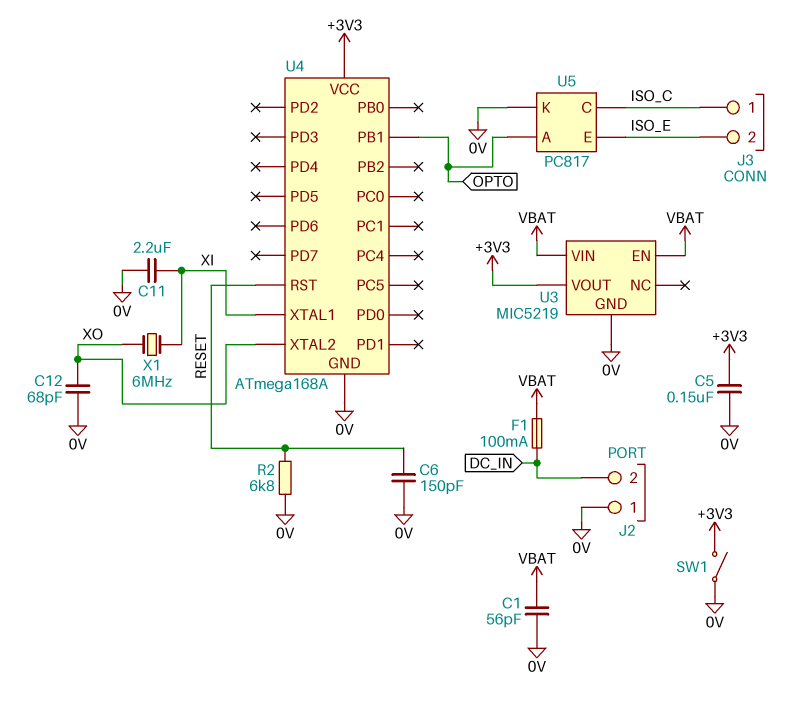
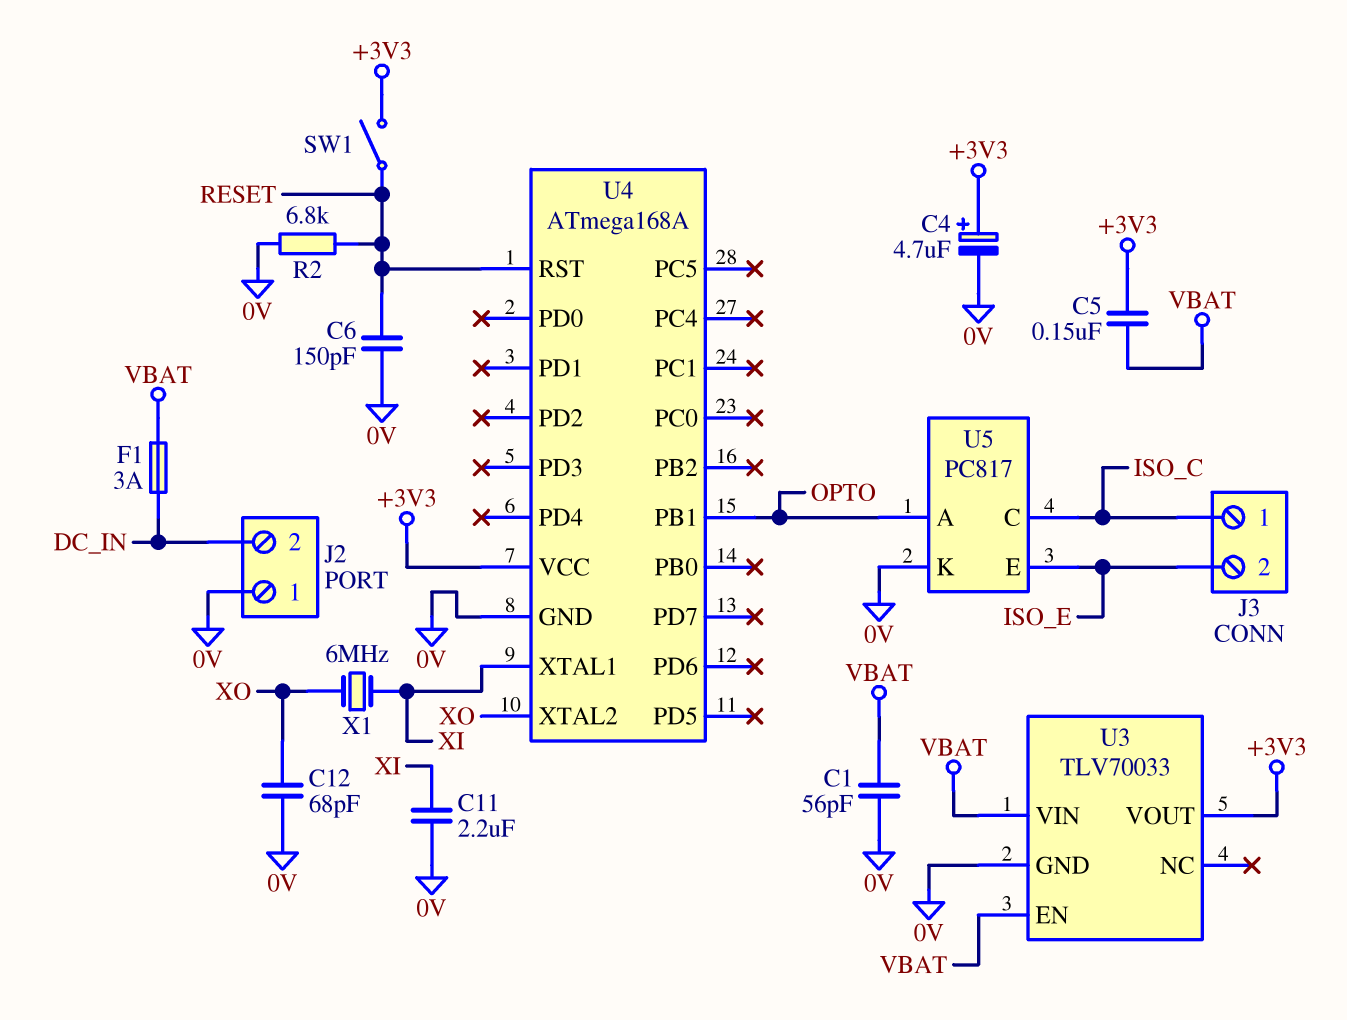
C4: none -> 4.7uF (plus +3V3, minus 0V)
C5: 150nF (+3V3, 0V) -> 150nF (+3V3, VBAT)
F1: 100mA (DC_IN, VBAT) -> 3A (DC_IN, VBAT)
SW1: switch (+3V3, 0V) -> switch (+3V3, RESET)
U3: MIC5219 -> TLV70033

